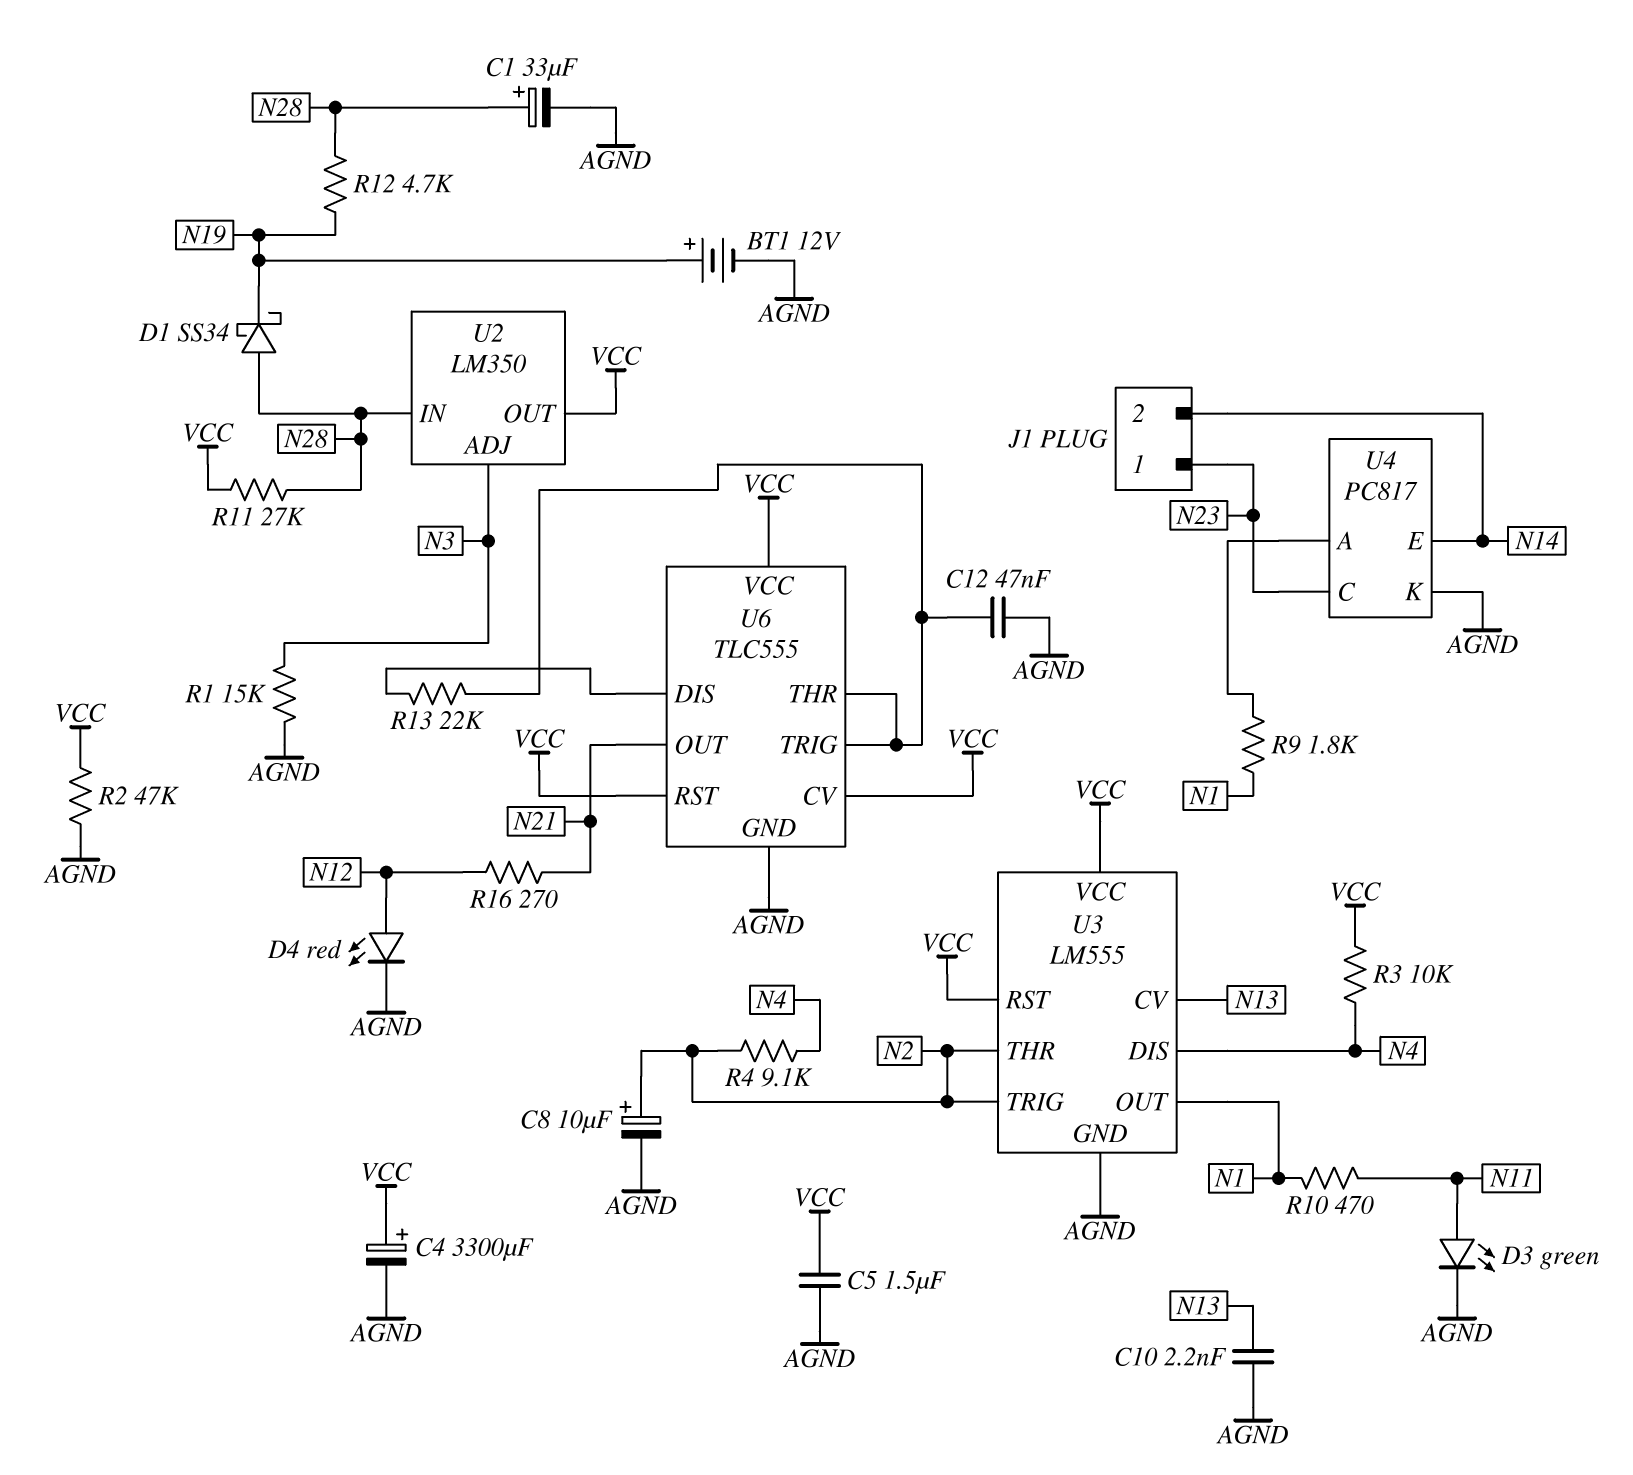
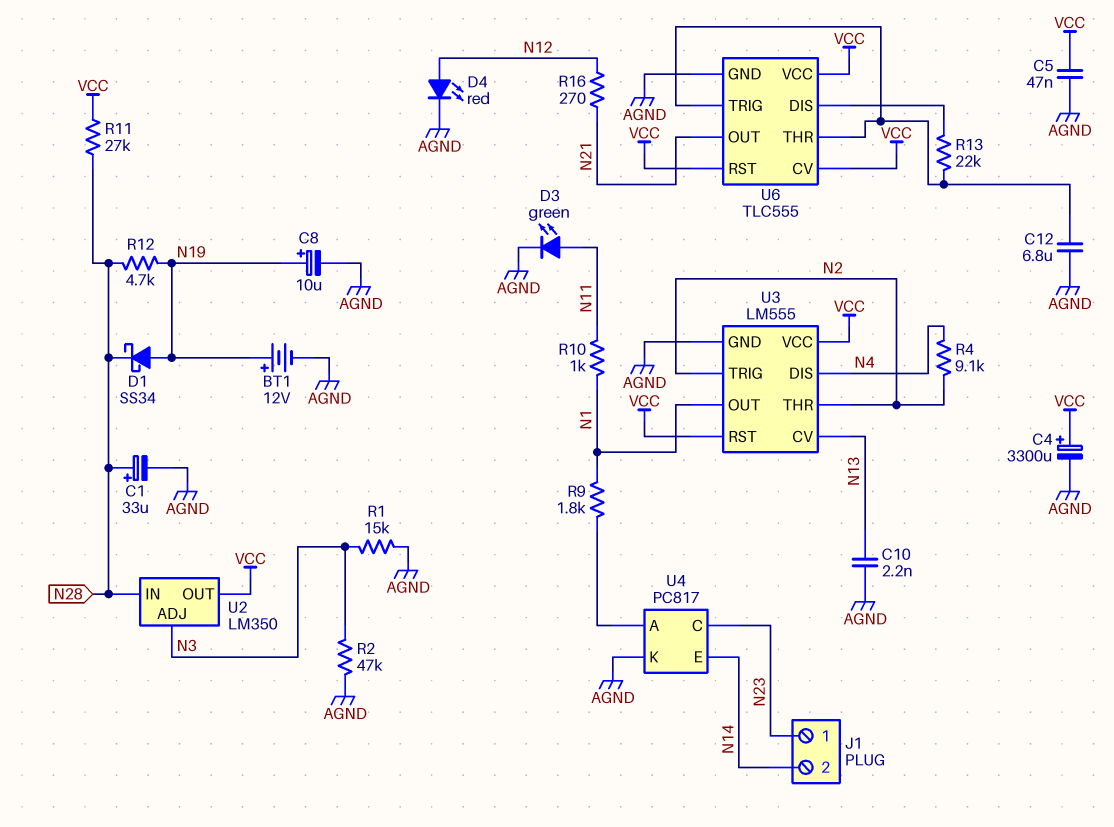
C5: 1.5uF (AGND, VCC) -> 47nF (AGND, VCC)
C8: 10uF (plus N2, minus AGND) -> 10uF (plus N19, minus AGND)
C12: 47nF (AGND, U6/THR) -> 6.8uF (AGND, U6/THR)
D1: schottky SS34 (A N28, K N19) -> schottky SS34 (A N19, K N28)
R2: 47k (AGND, VCC) -> 47k (AGND, N3)
R3: 10k (N4, VCC) -> none
R10: 470 (N1, N11) -> 1k (N1, N11)

